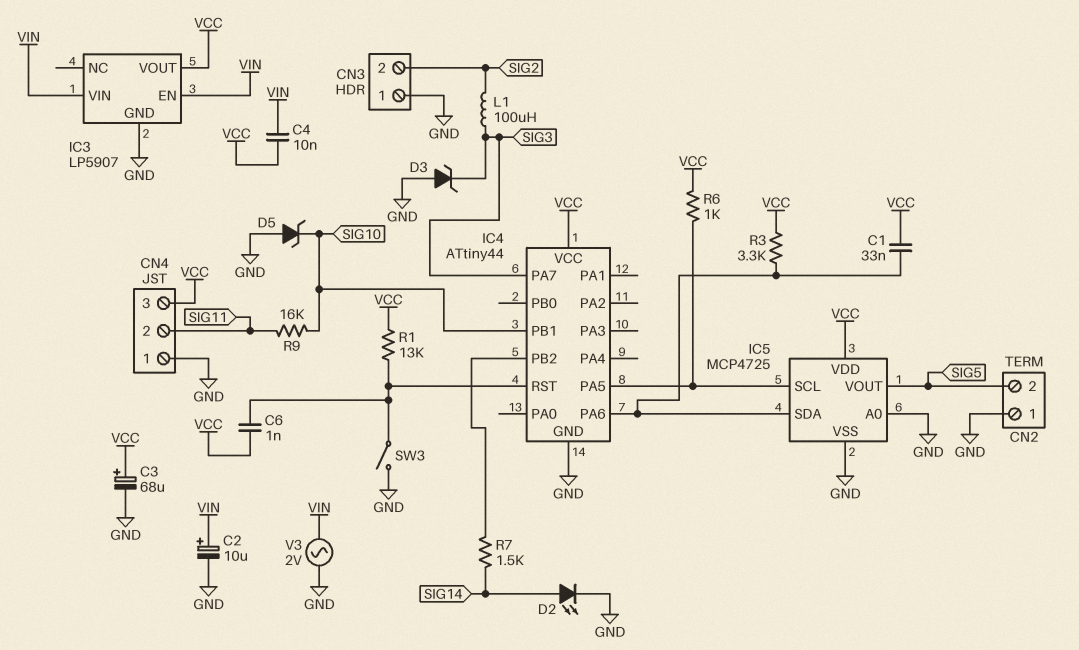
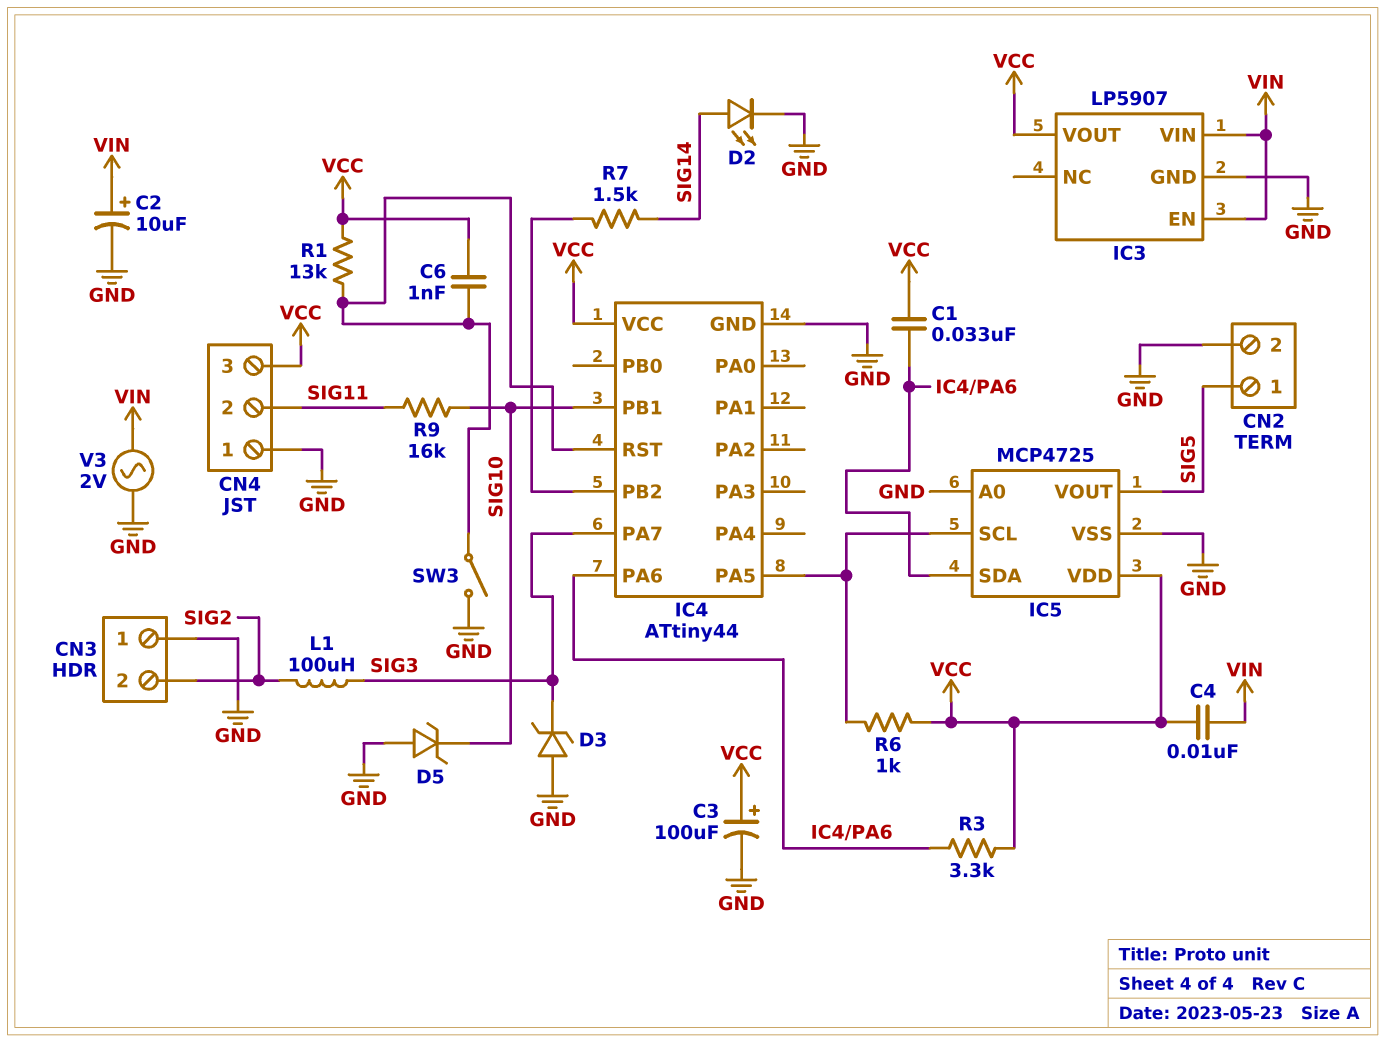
C3: 68uF (plus VCC, minus GND) -> 100uF (plus VCC, minus GND)
CN2 pin 1: GND -> SIG5
CN2 pin 2: SIG5 -> GND

